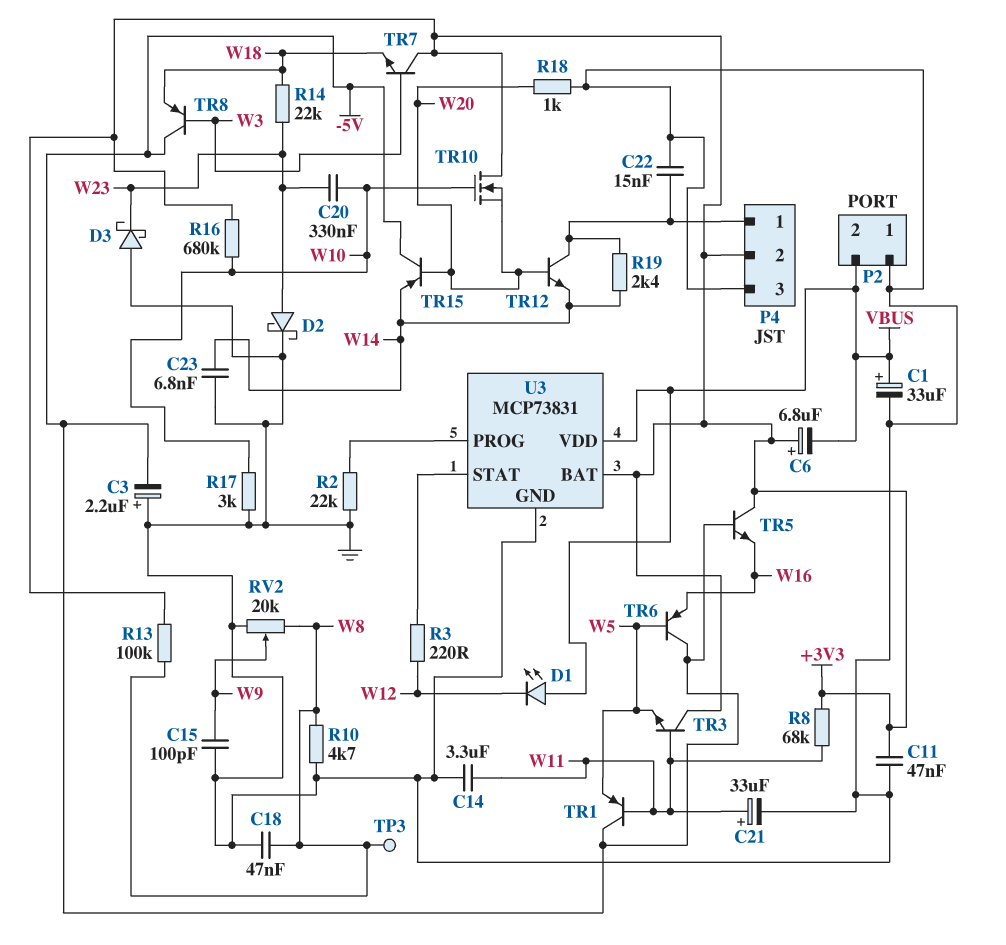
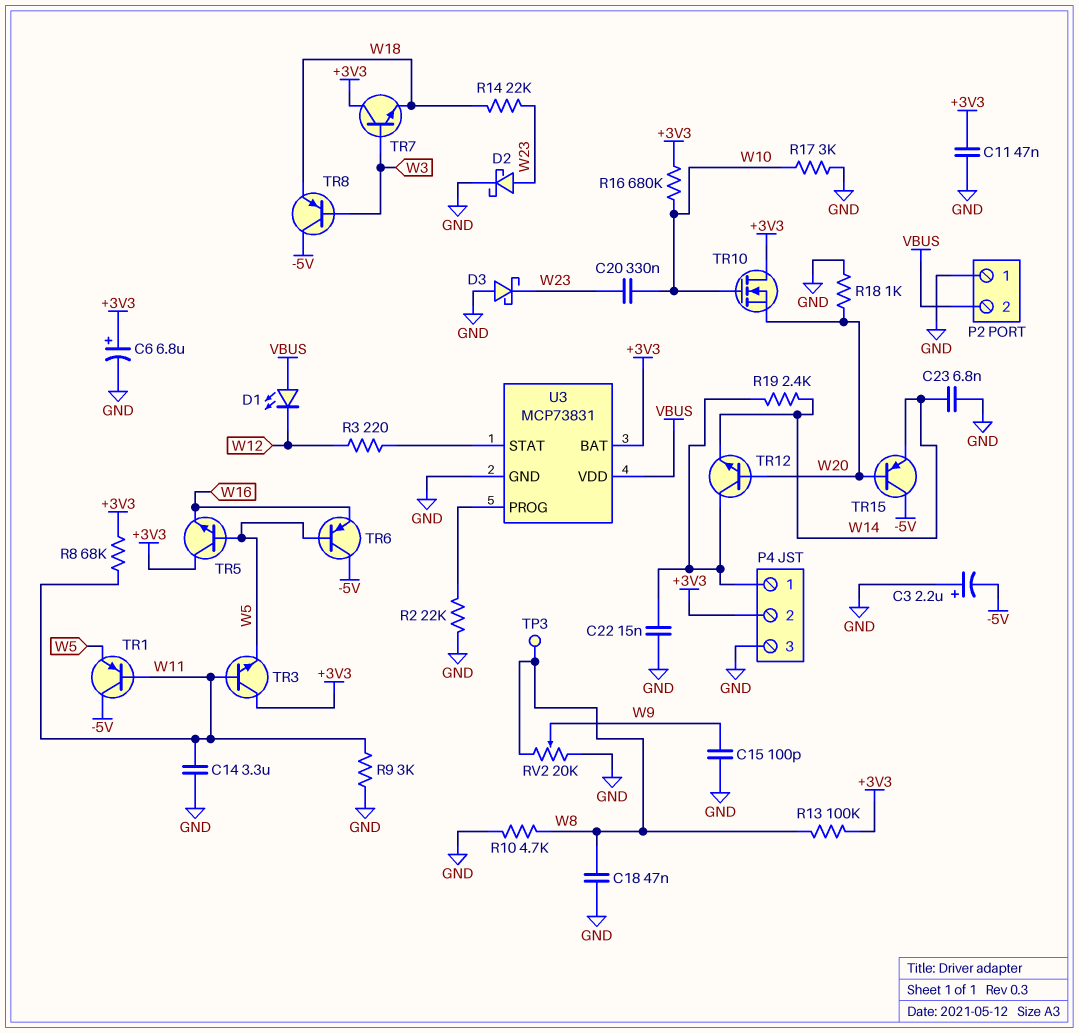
C1: 33uF (plus VBUS, minus GND) -> none
C6: 6.8uF (plus +3V3, minus VBUS) -> 6.8uF (plus +3V3, minus GND)
C21: 33uF (plus W11, minus GND) -> none
R9: none -> 3k (GND, W11)
TR5: NPN (B -5V, C +3V3, E W16) -> NPN (B W5, C +3V3, E W16)

